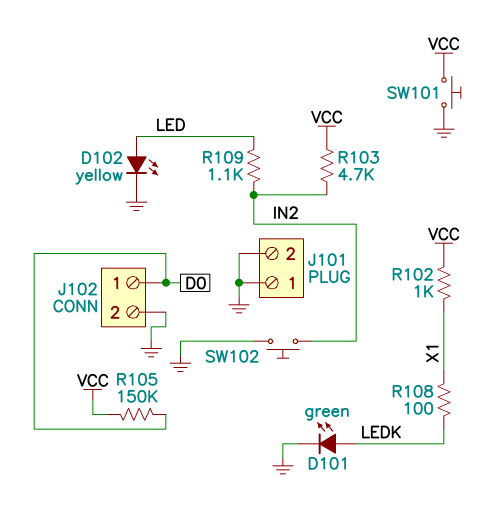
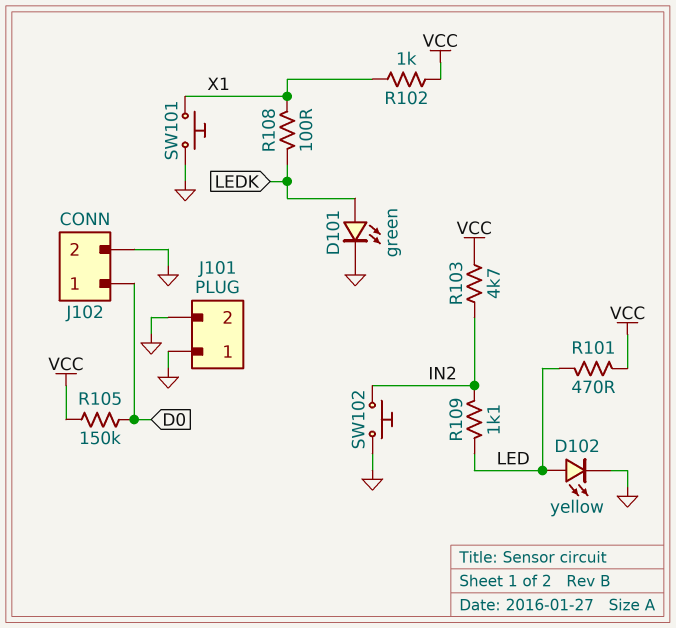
R101: none -> 470 (LED, VCC)
SW101: button (GND, VCC) -> button (GND, X1)

